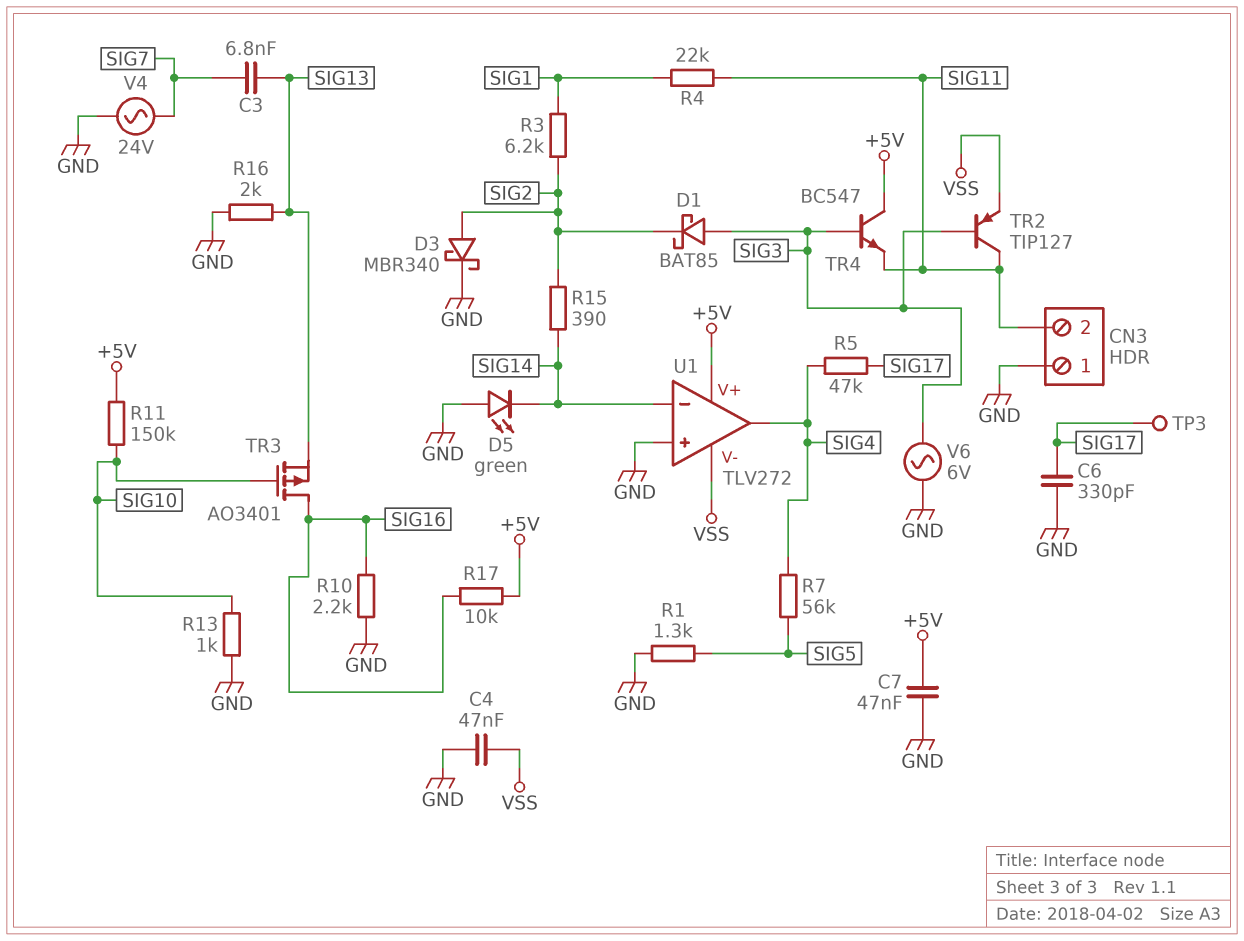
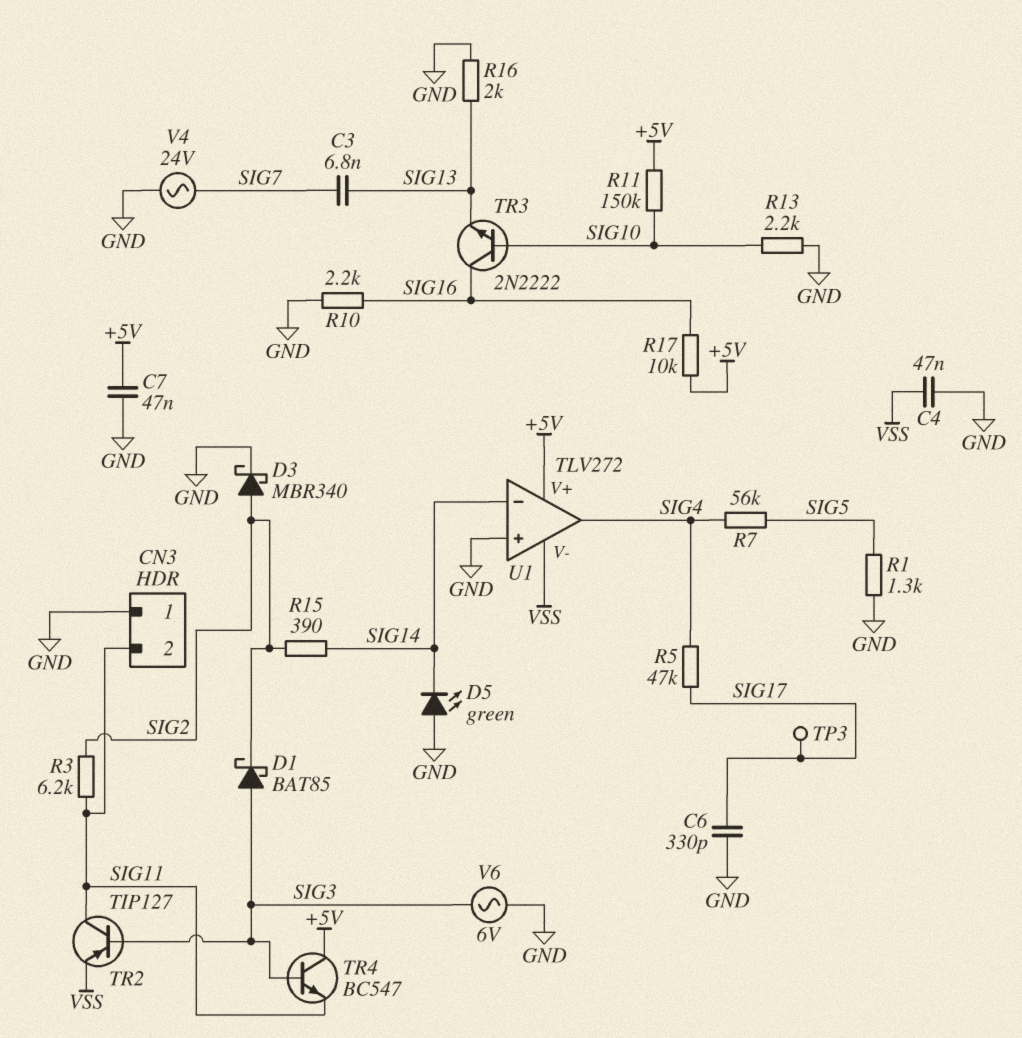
R3: 6.2k (SIG1, SIG2) -> 6.2k (SIG2, SIG11)
R4: 22k (SIG1, SIG11) -> none
R13: 1k (GND, SIG10) -> 2.2k (GND, SIG10)
TR3: PMOS AO3401 (G SIG10, D SIG16, S SIG13) -> NPN 2N2222 (B SIG10, C SIG16, E SIG13)

